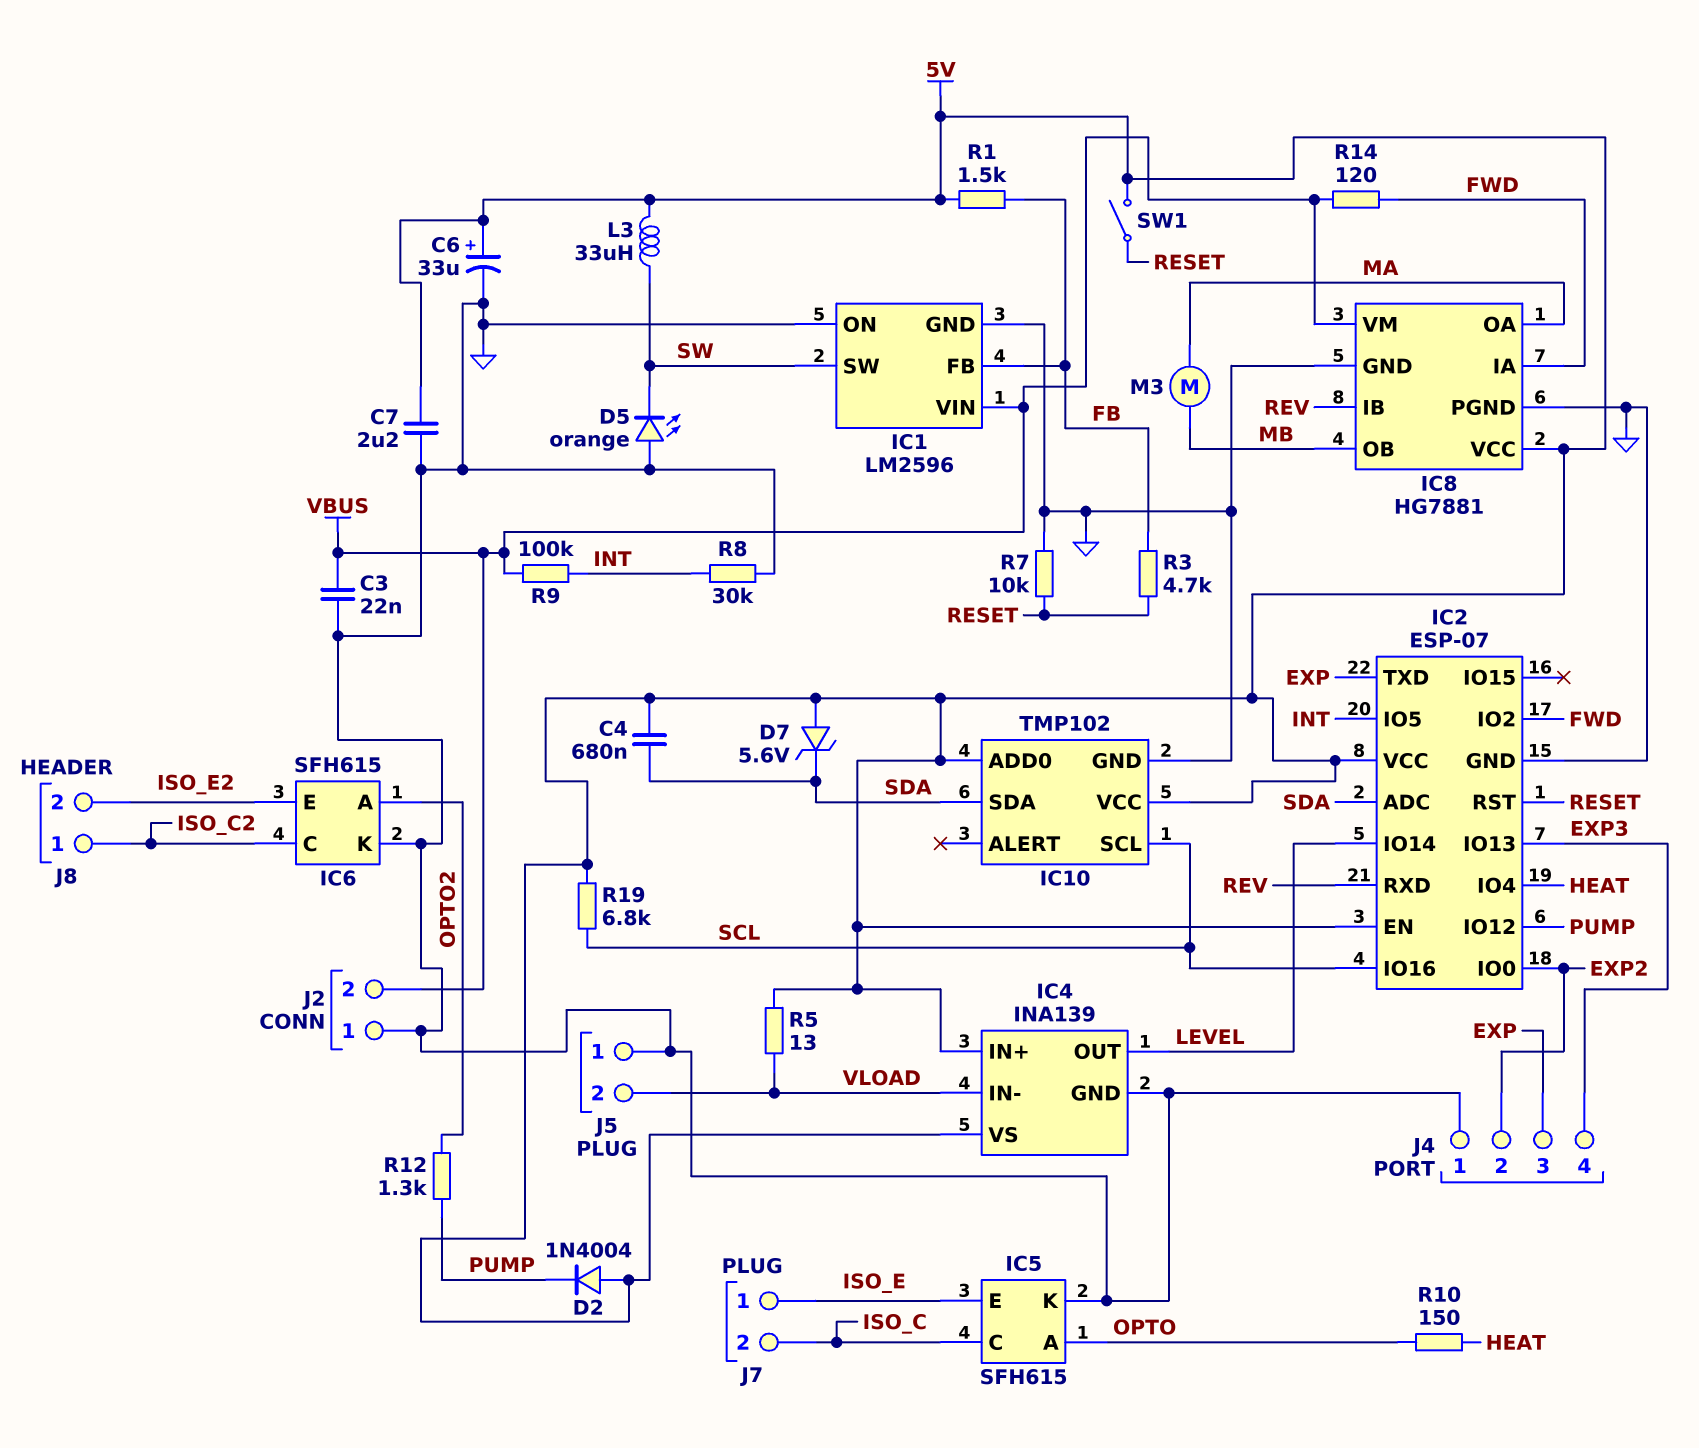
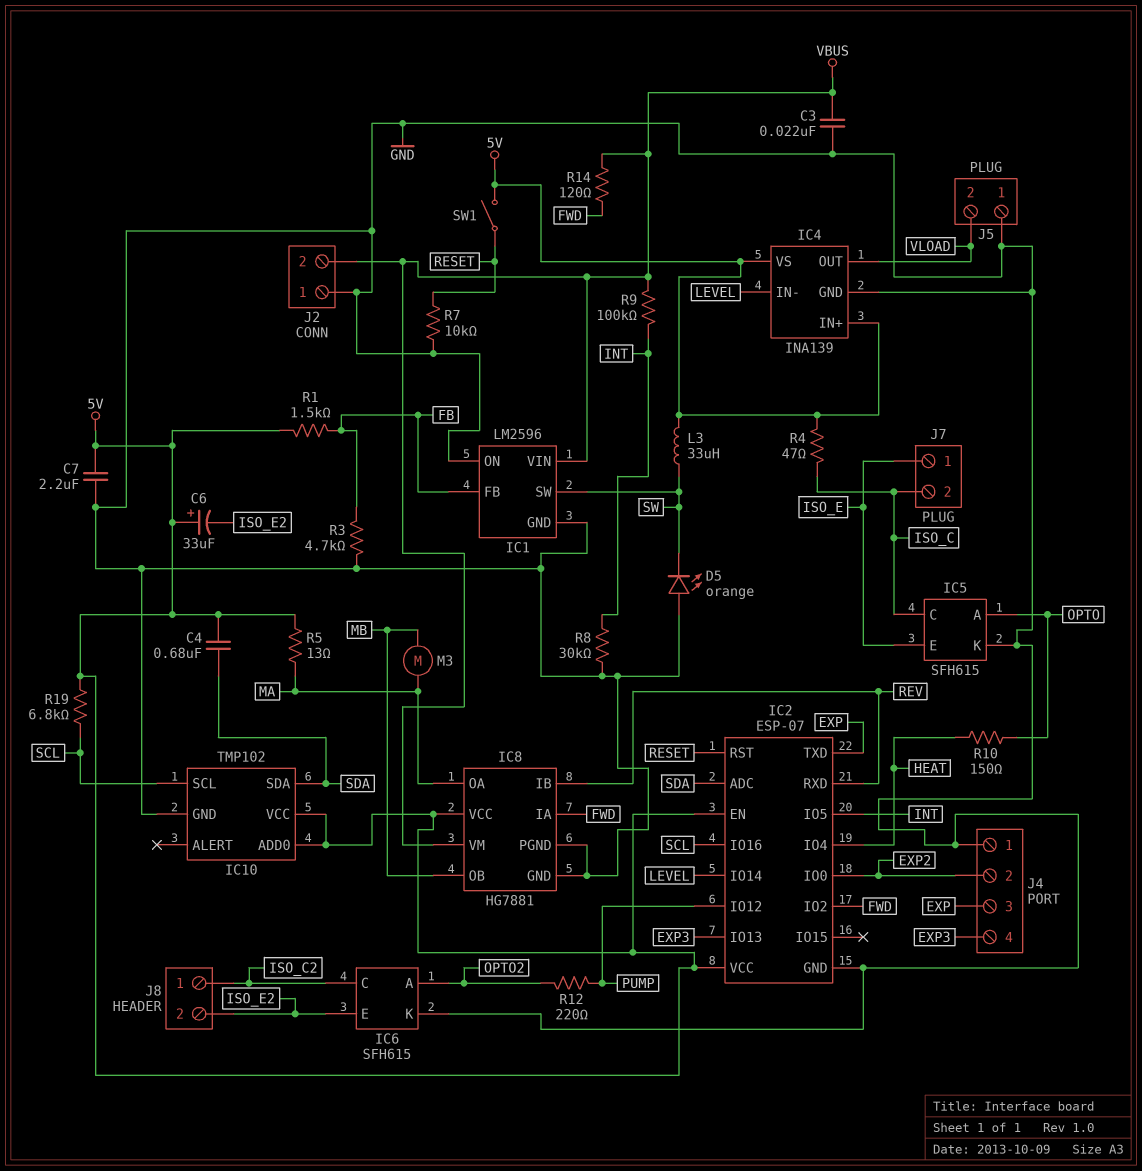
C6: 33uF (plus 5V, minus GND) -> 33uF (plus 5V, minus ISO_E2)
D2: diode 1N4004 (A 5V, K PUMP) -> none
D7: zener 5.6V (A 5V, K SDA) -> none
IC4 pin IN-: VLOAD -> LEVEL
IC4 pin OUT: LEVEL -> VLOAD
R3: 4.7k (FB, RESET) -> 4.7k (FB, GND)
R4: none -> 47 (5V, ISO_C)
R5: 13 (5V, VLOAD) -> 13 (5V, MA)
R12: 1.3k (OPTO2, PUMP) -> 220 (OPTO2, PUMP)

